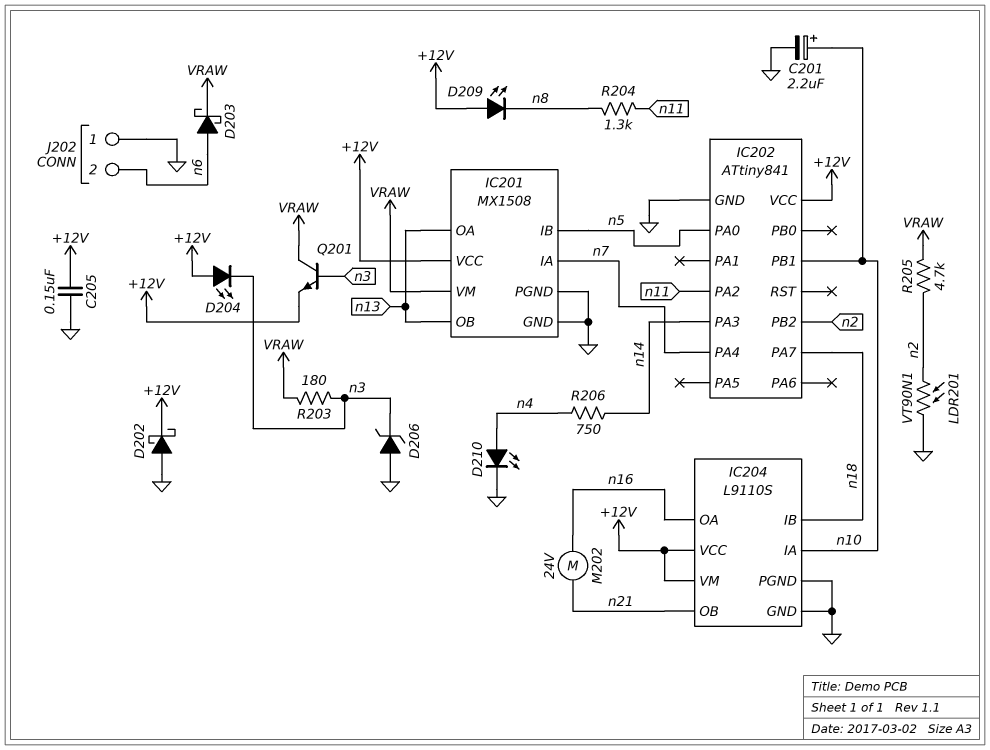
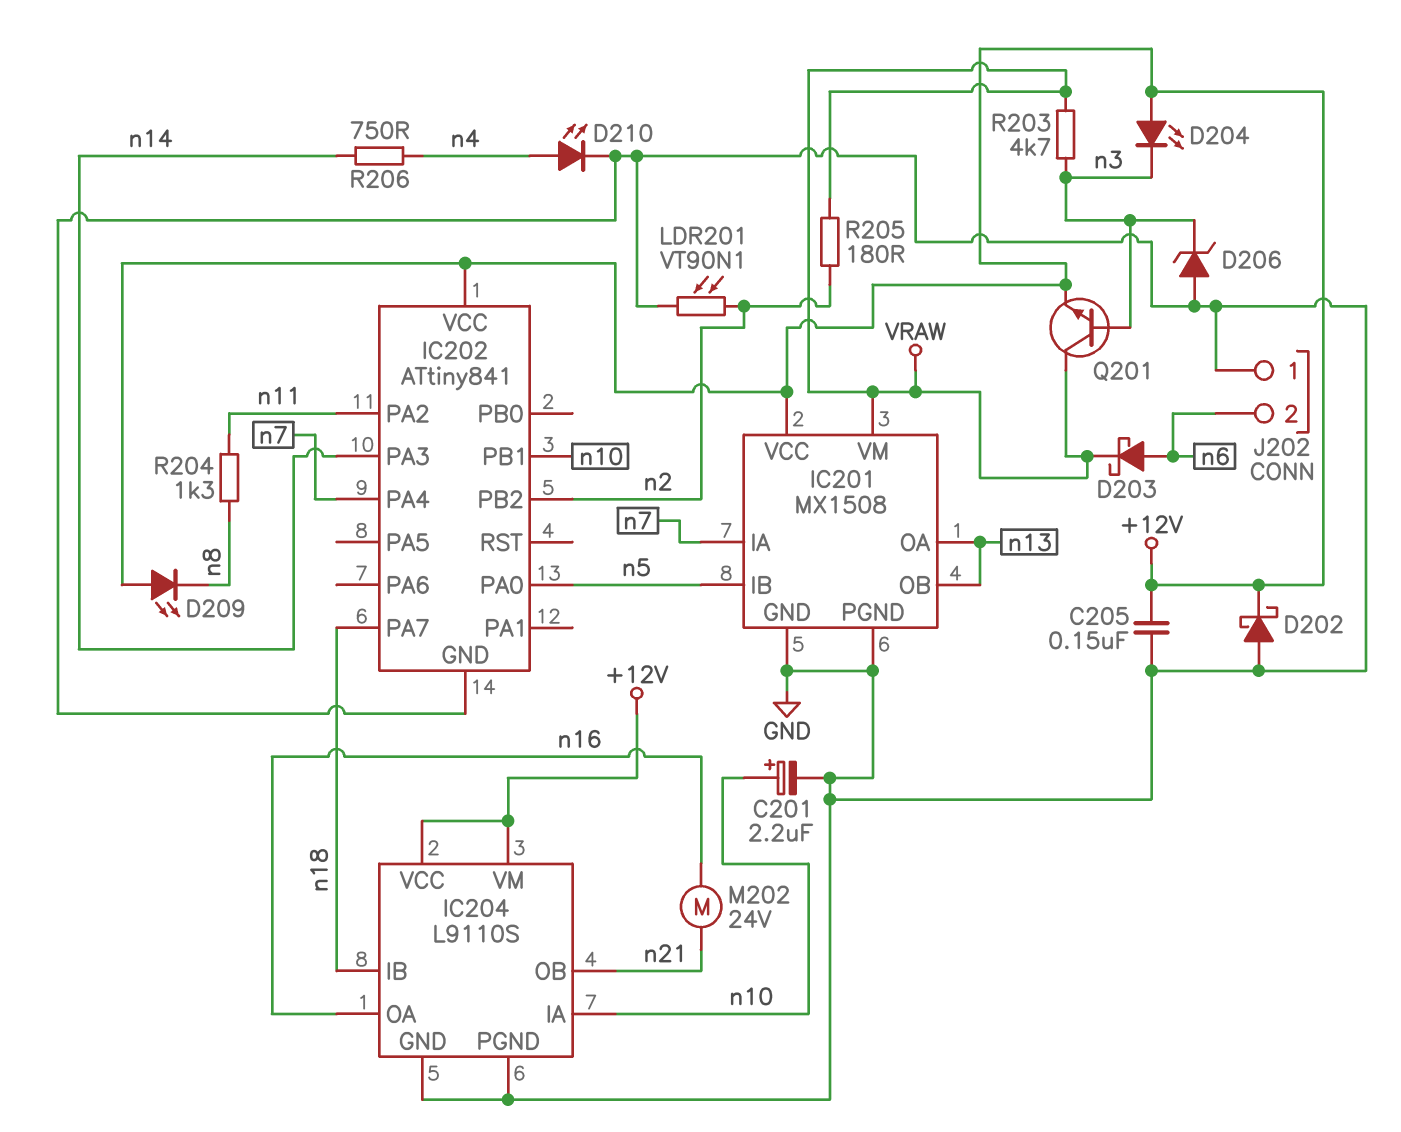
R203: 180 (VRAW, n3) -> 4.7k (VRAW, n3)
R205: 4.7k (VRAW, n2) -> 180 (VRAW, n2)

